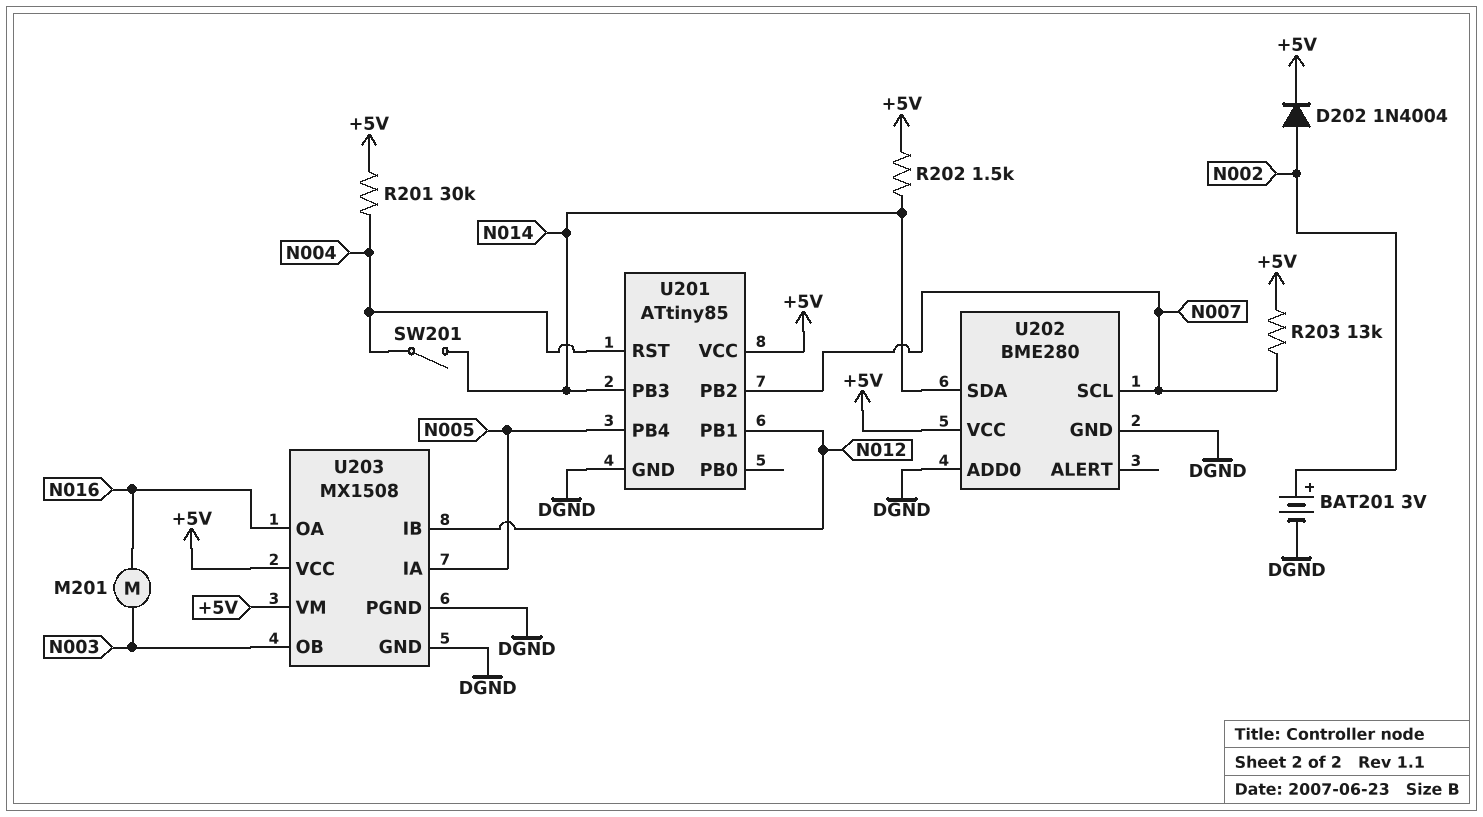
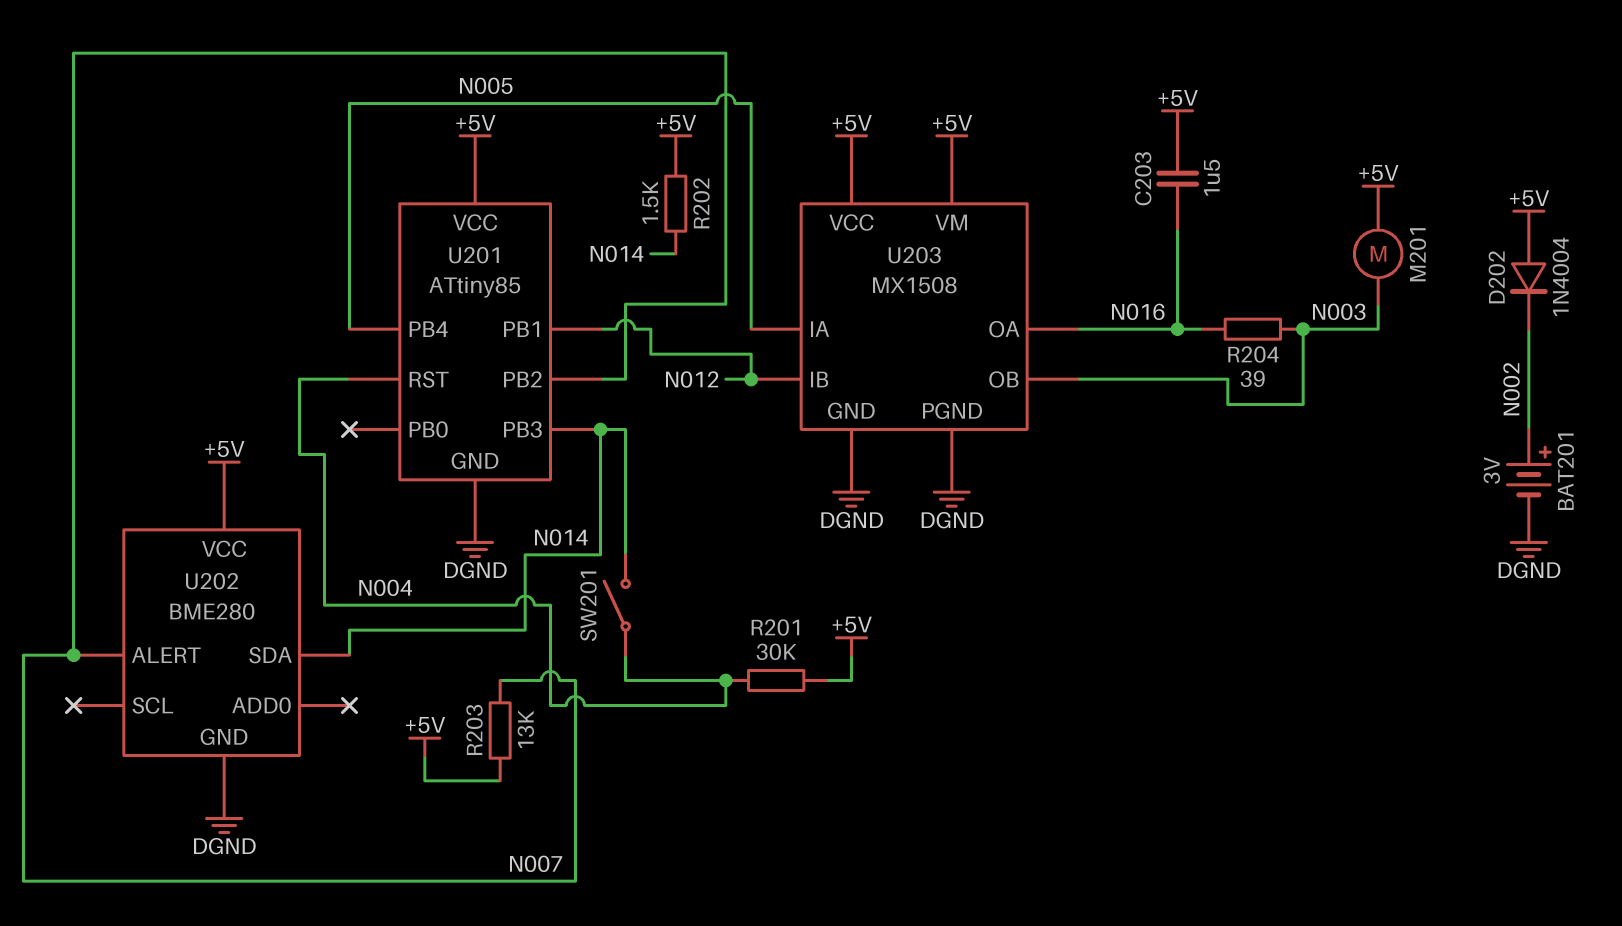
C203: none -> 1.5uF (+5V, N016)
D202: diode 1N4004 (A N002, K +5V) -> diode 1N4004 (A +5V, K N002)
M201: motor (N003, N016) -> motor (+5V, N003)
R204: none -> 39 (N003, N016)
U202 pin ADD0: DGND -> none
U202 pin ALERT: none -> N007
U202 pin SCL: N007 -> none

